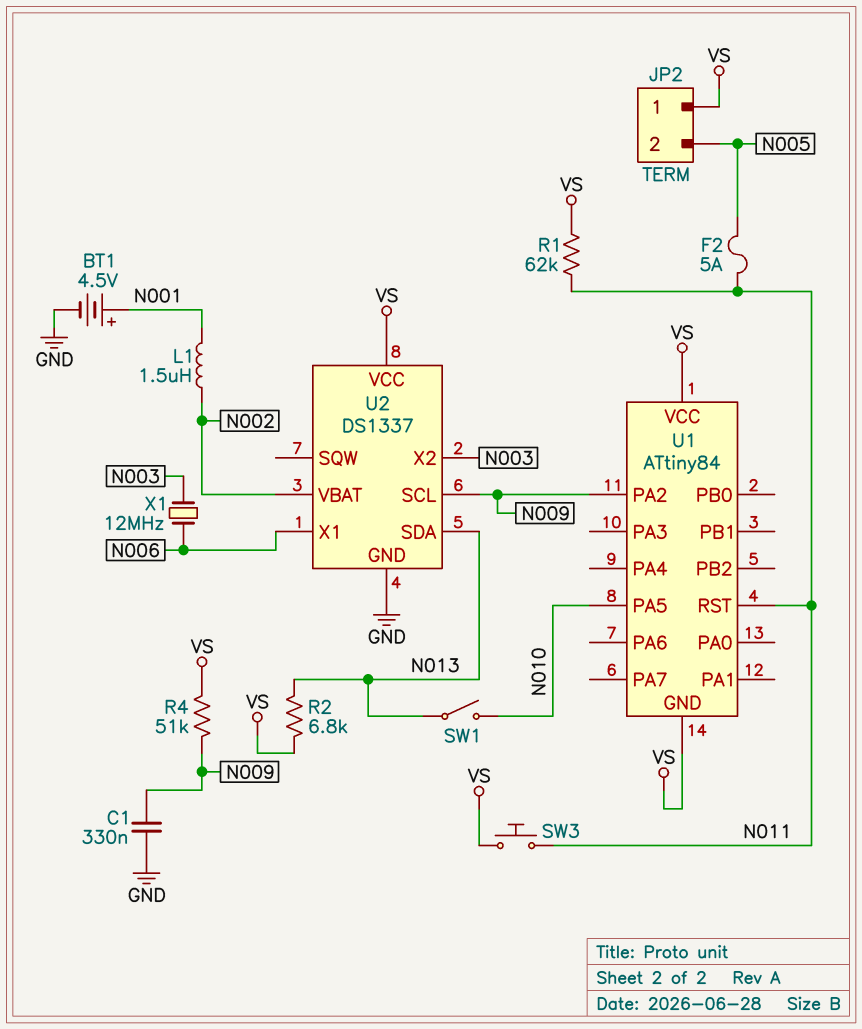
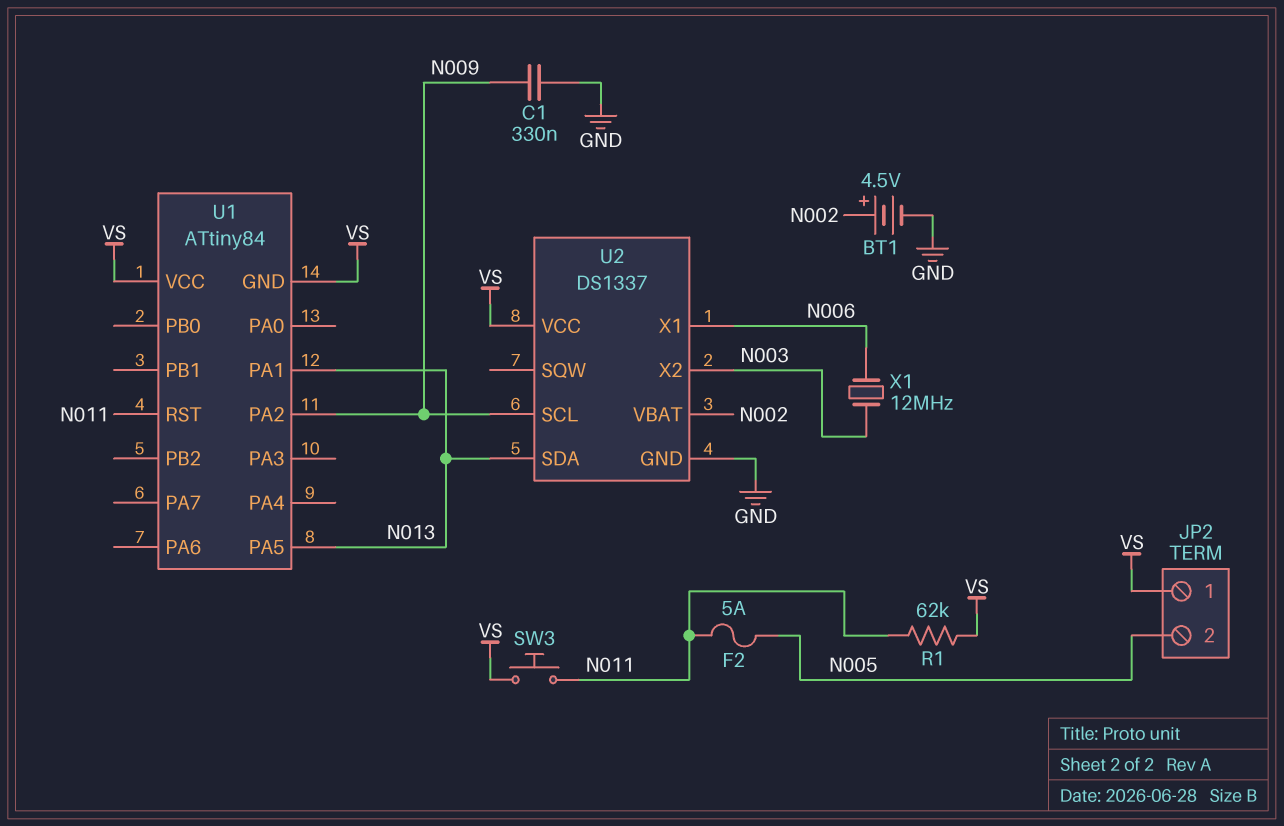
BT1: 4.5V (plus N001, minus GND) -> 4.5V (plus N002, minus GND)
L1: 1.5uH (N001, N002) -> none
R2: 6.8k (N013, VS) -> none
R4: 51k (N009, VS) -> none
SW1: switch (N010, N013) -> none
U1 pin PA1: none -> N013
U1 pin PA5: N010 -> N013

